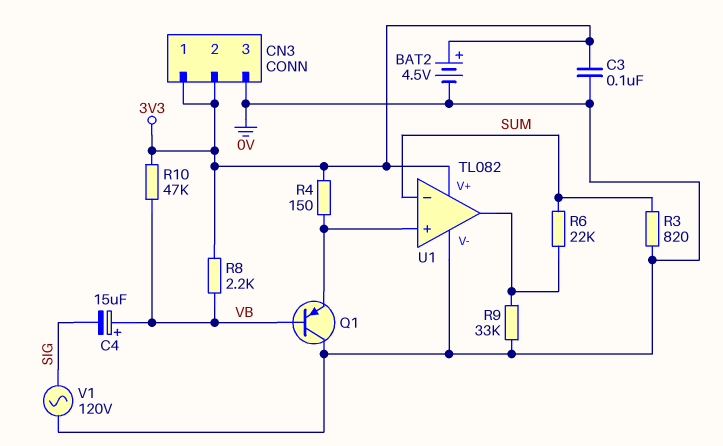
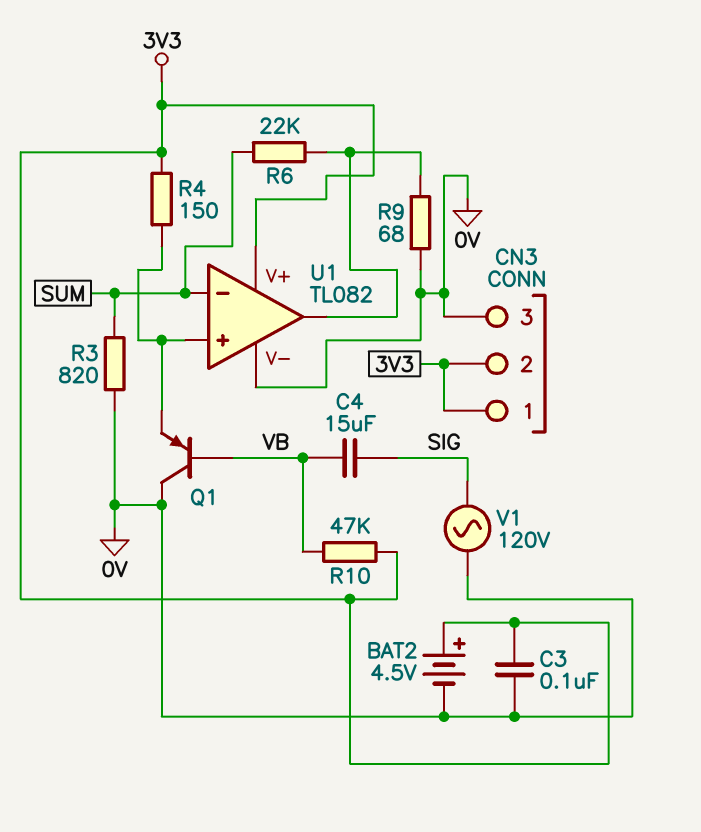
C4: 15uF (plus VB, minus SIG) -> 15uF (SIG, VB)
R8: 2.2k (3V3, VB) -> none
R9: 33k (0V, U1/out) -> 68 (0V, U1/out)

